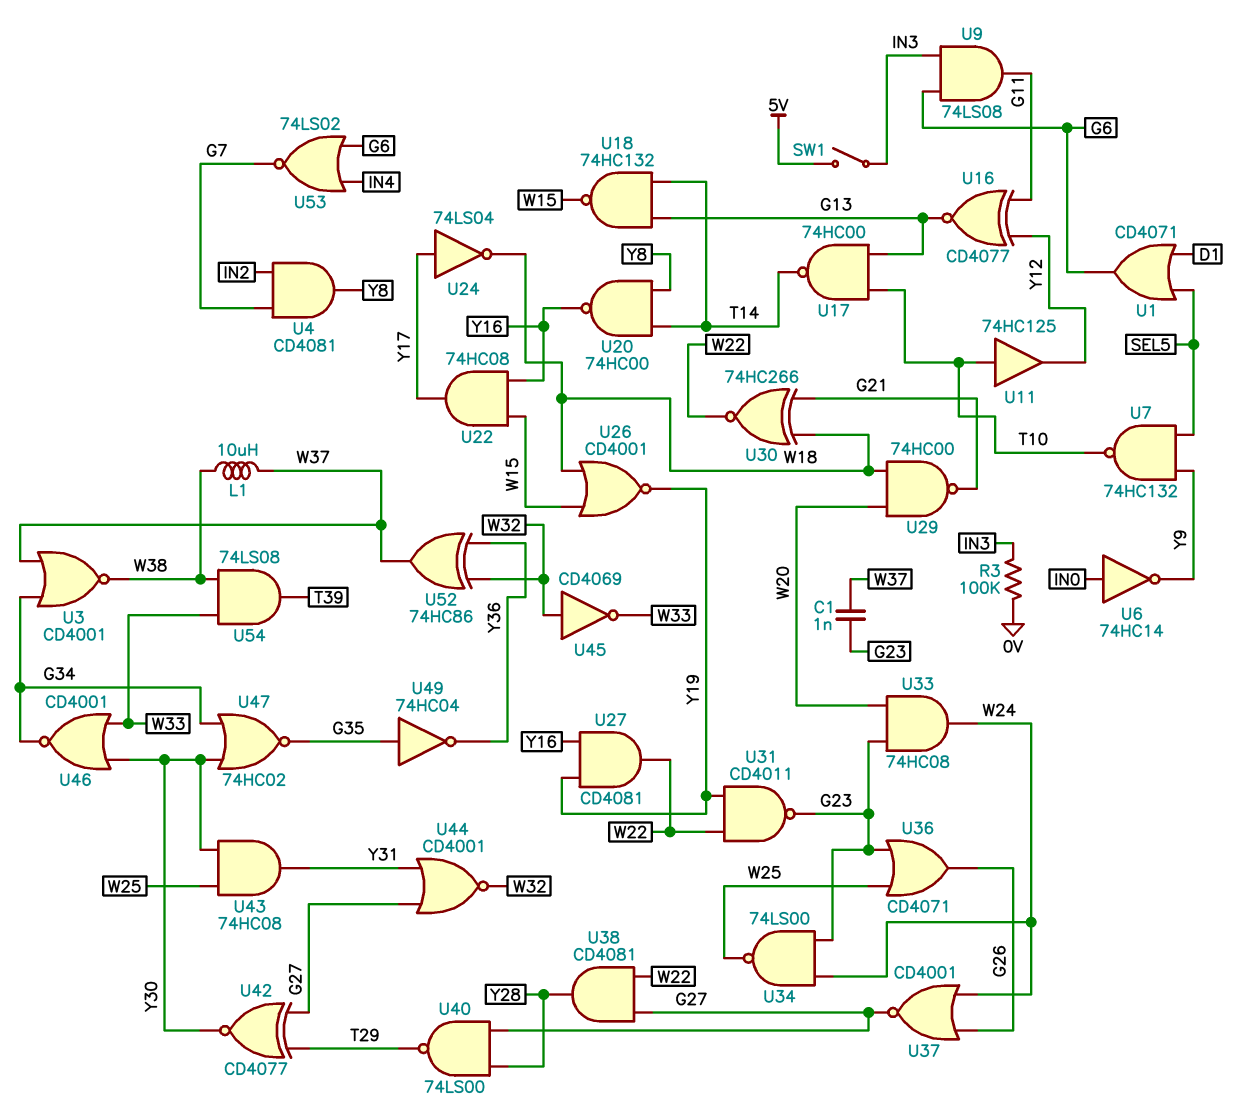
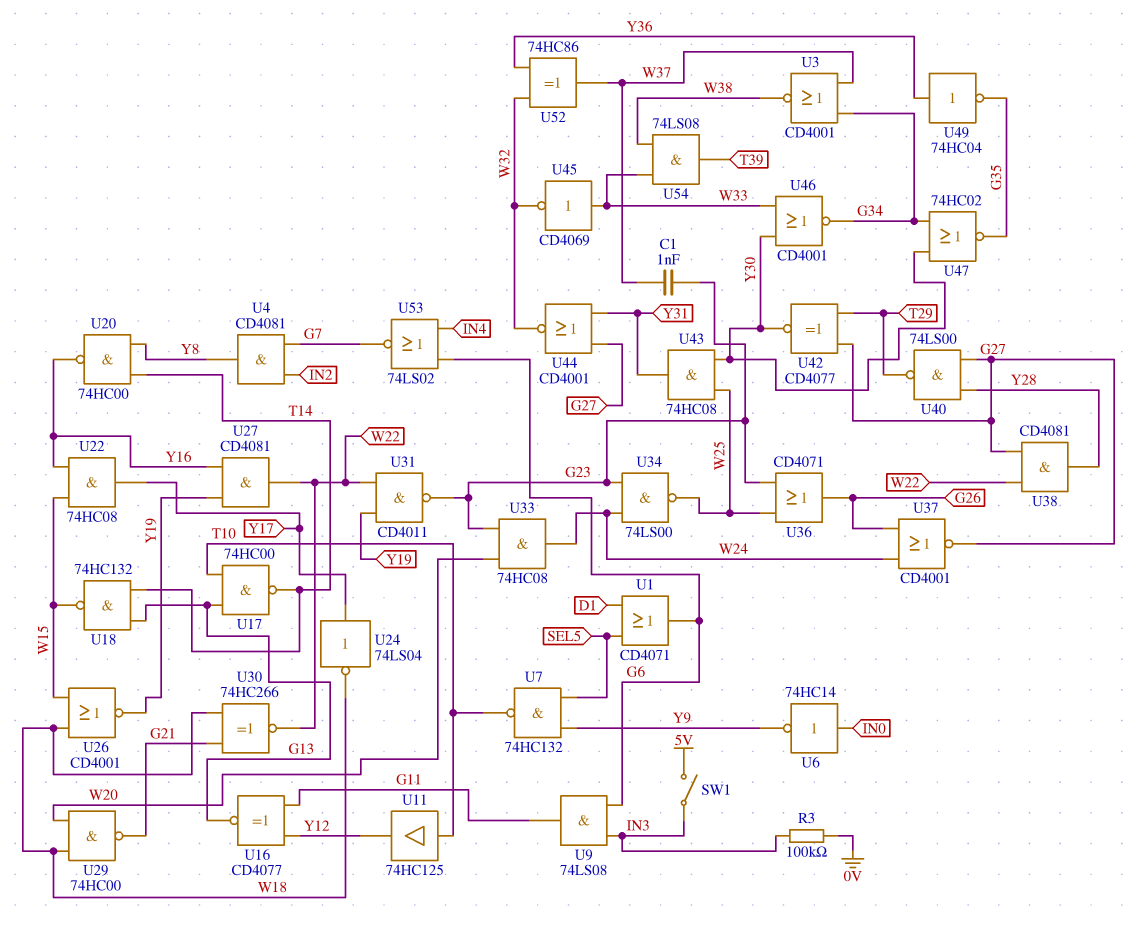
L1: 10uH (W37, W38) -> none
U45: NOT CD4069 (in W32, out W33) -> NOT CD4069 (in W33, out W32)
U49: NOT 74HC04 (in G35, out Y36) -> NOT 74HC04 (in Y36, out G35)

